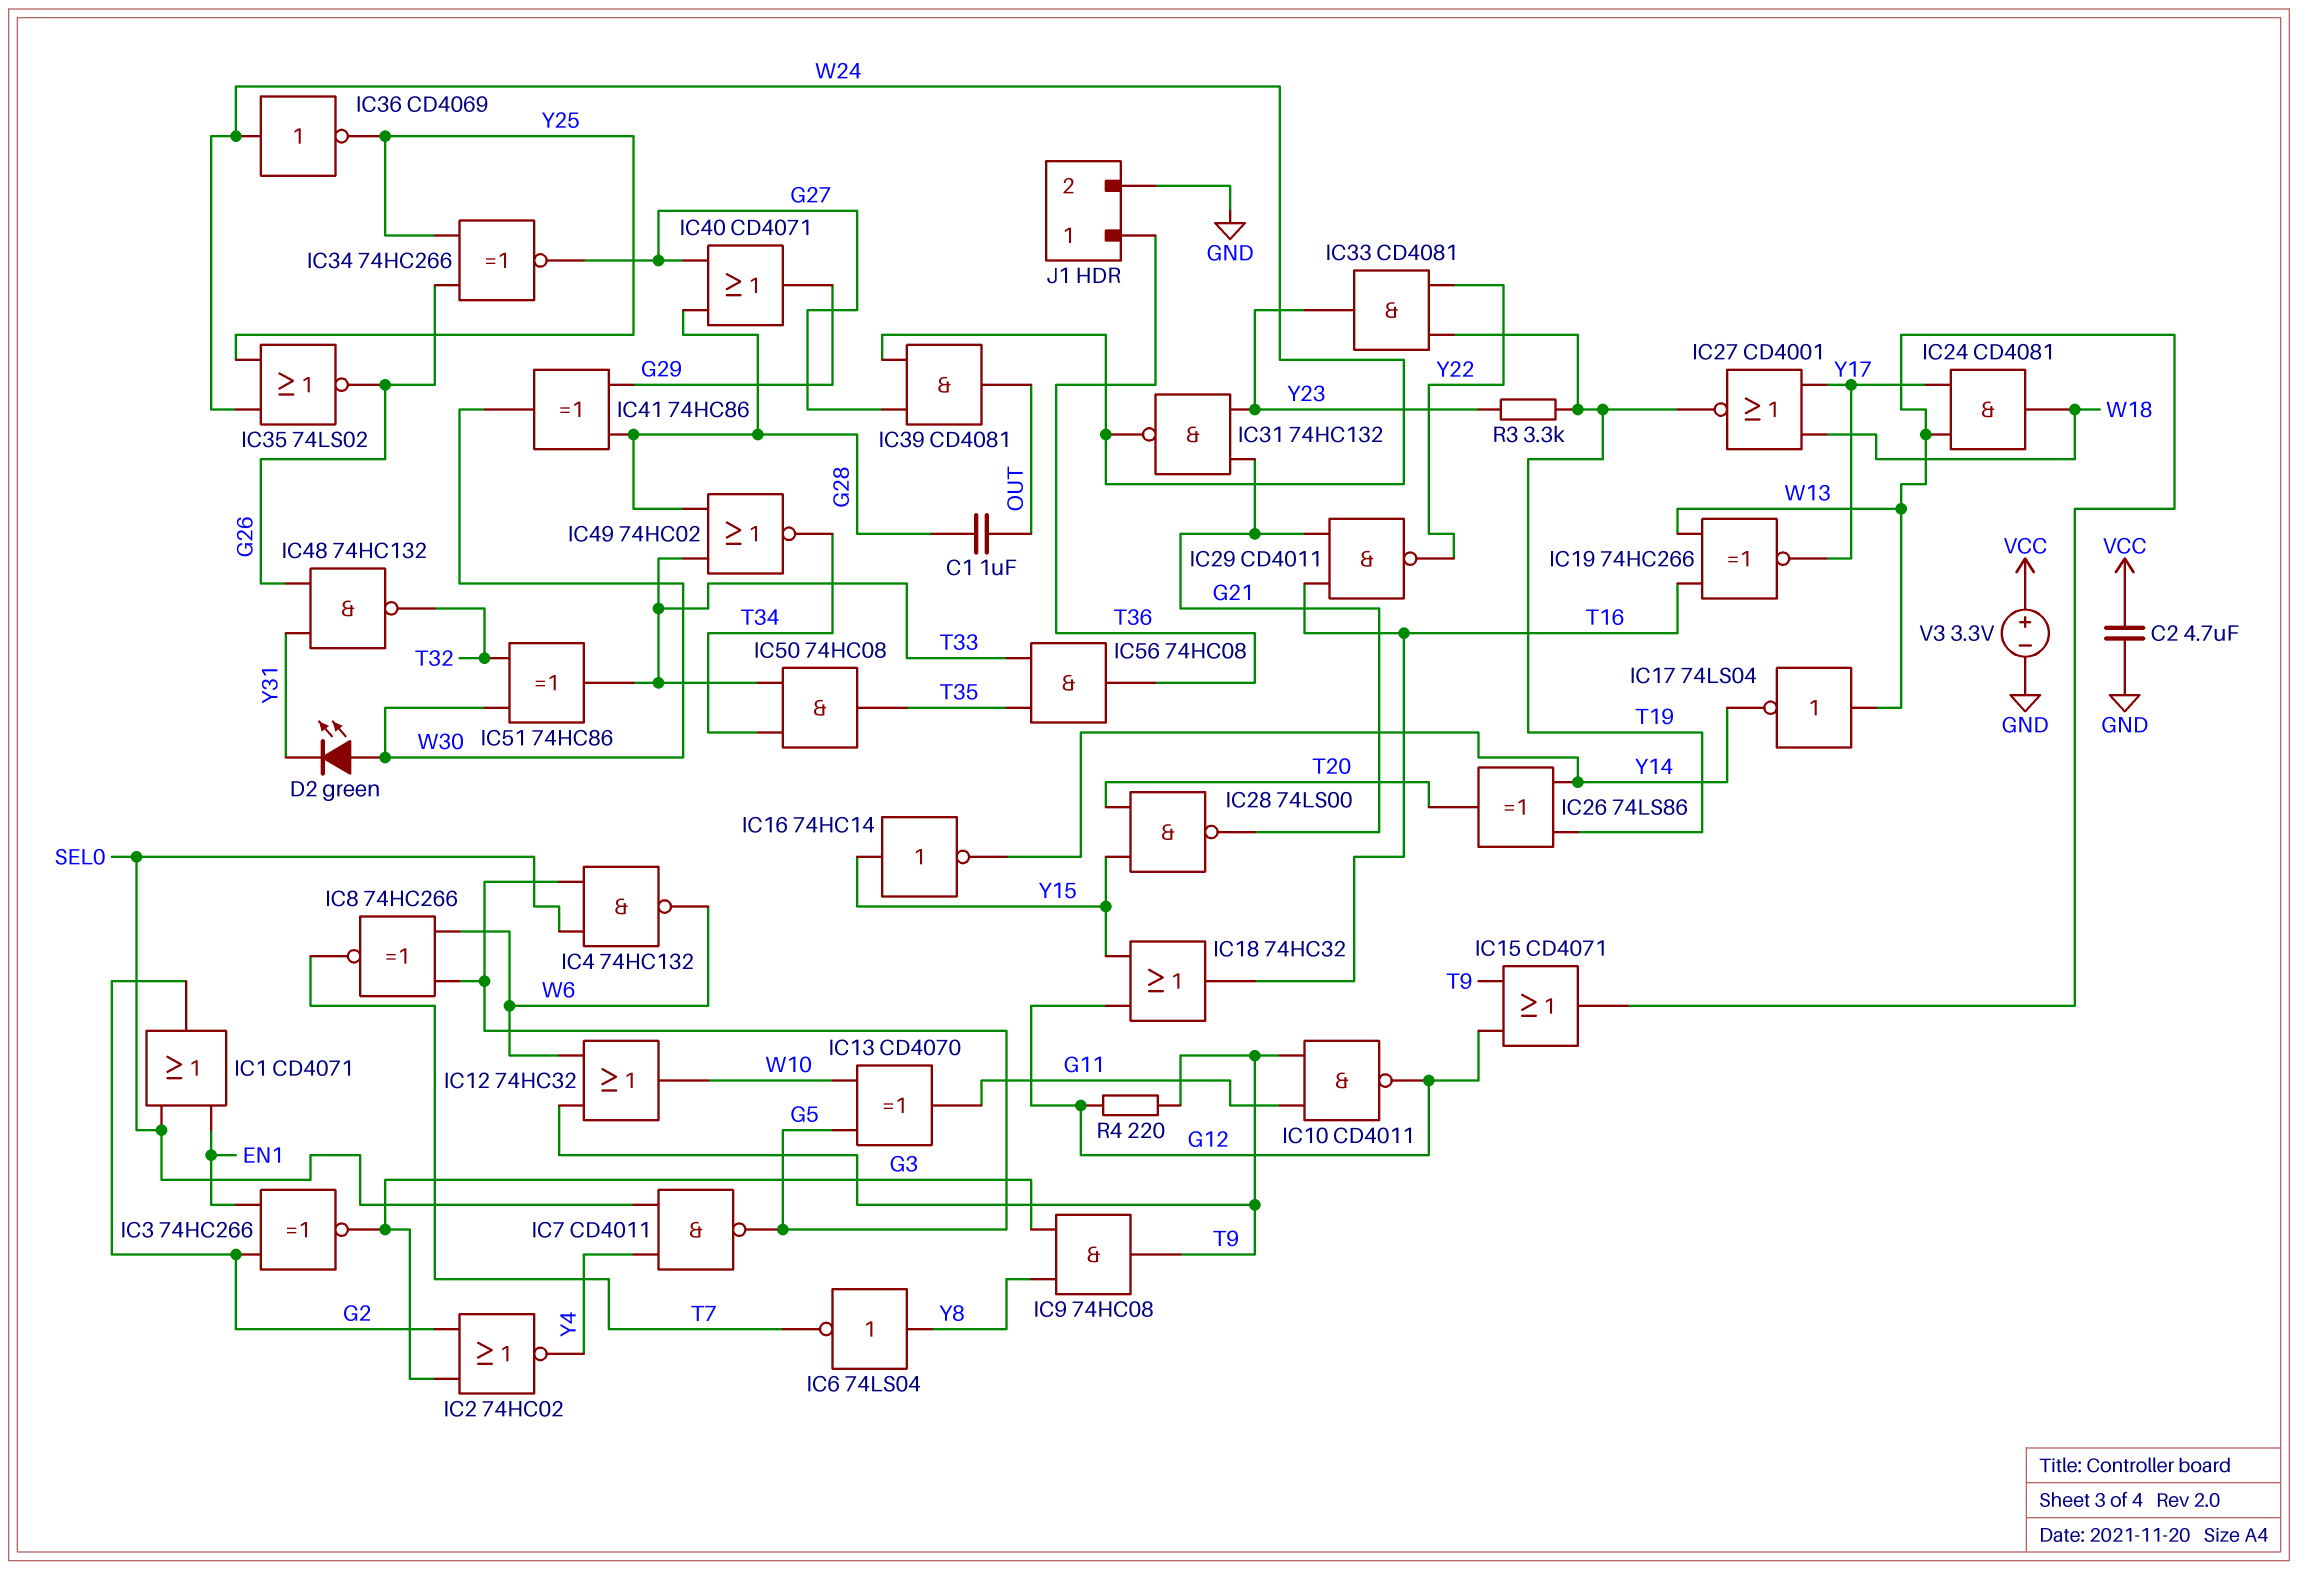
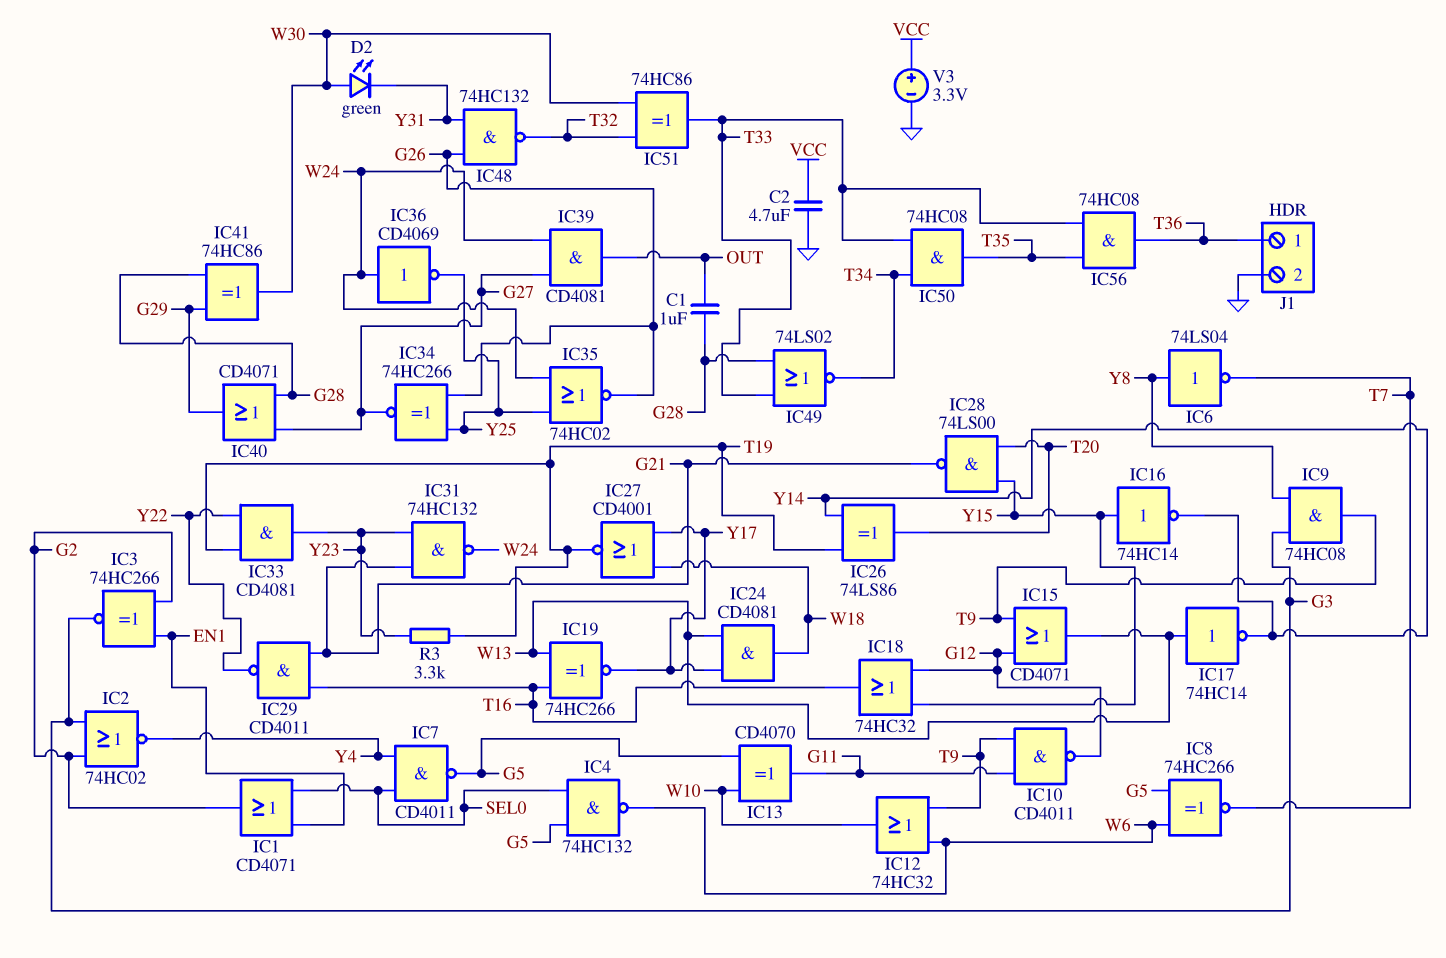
IC17: NOT 74LS04 (in W13, out Y14) -> NOT 74HC14 (in W13, out Y14)
IC35: NOR 74LS02 (in W24, in Y25, out G26) -> NOR 74HC02 (in W24, in Y25, out G26)
IC49: NOR 74HC02 (in G28, in T33, out T34) -> NOR 74LS02 (in G28, in T33, out T34)
R4: 220 (G12, T9) -> none

